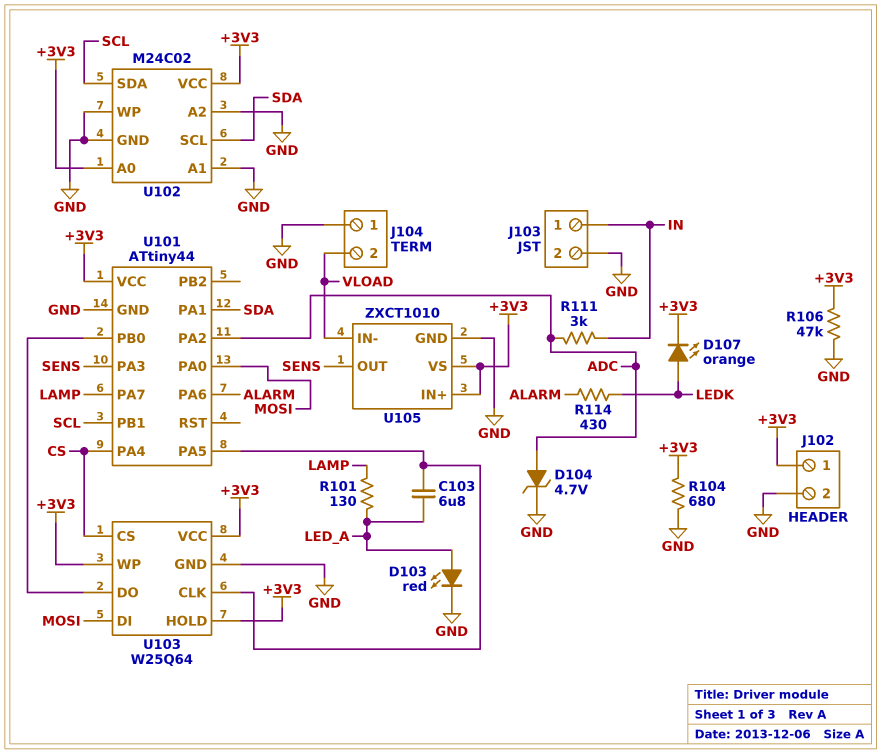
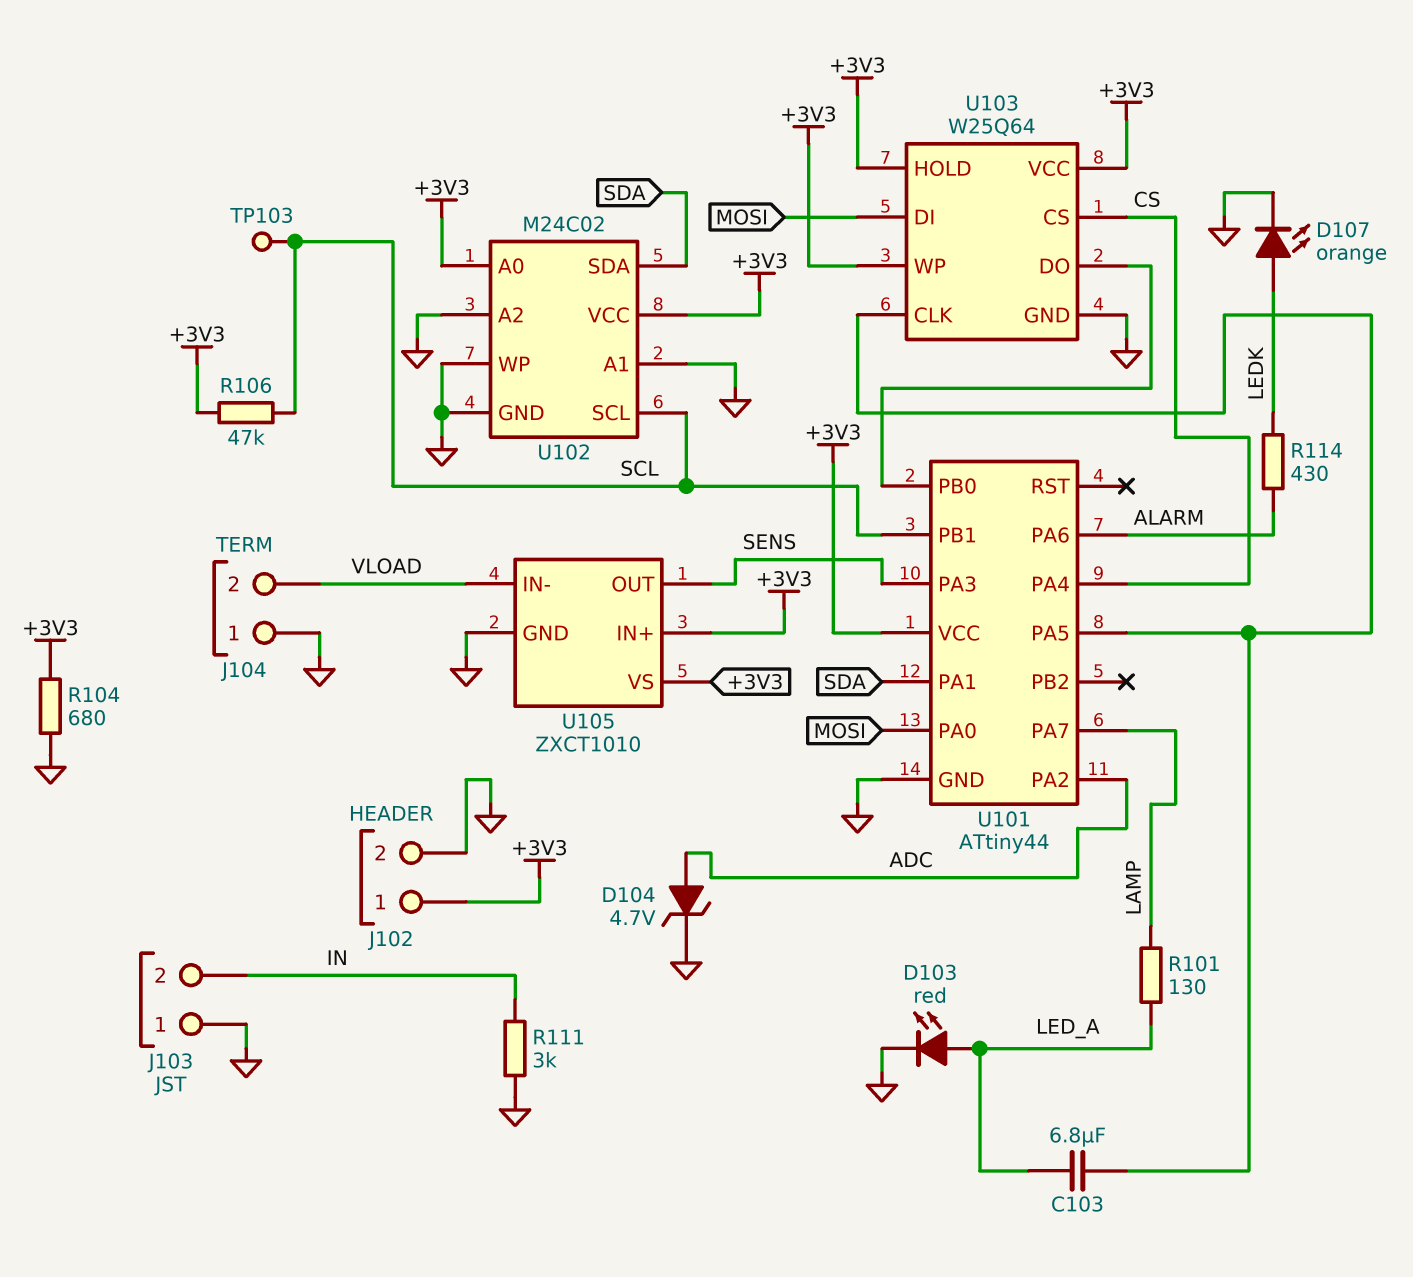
D107: LED orange (A LEDK, K +3V3) -> LED orange (A LEDK, K GND)
J103 pin 1: IN -> GND
J103 pin 2: GND -> IN
R106: 47k (+3V3, GND) -> 47k (+3V3, SCL)
R111: 3k (ADC, IN) -> 3k (GND, IN)
TP103: none -> test point (SCL)
U102 pin SCL: SDA -> SCL
U102 pin SDA: SCL -> SDA

